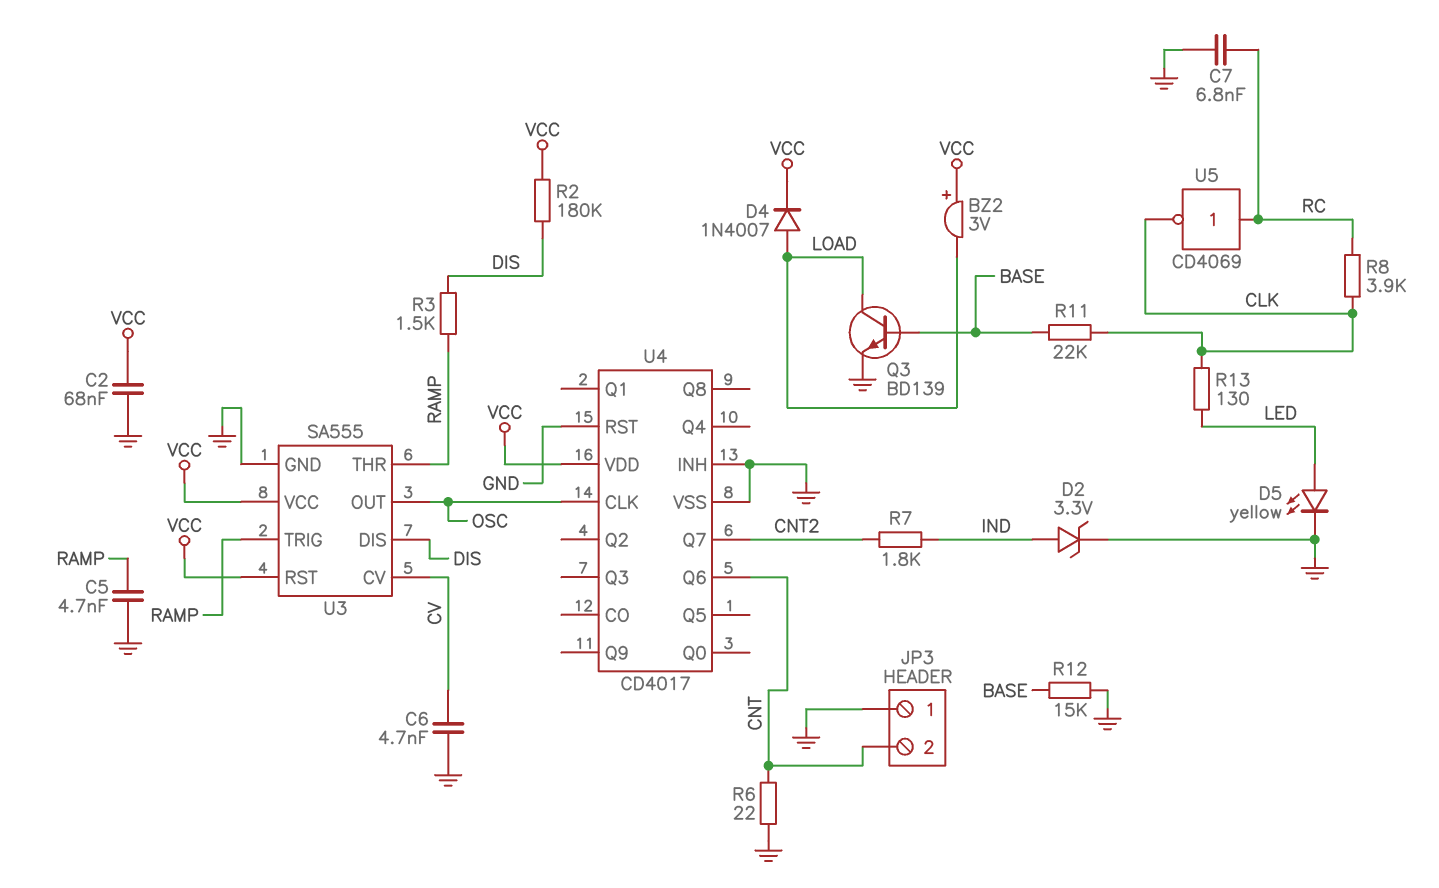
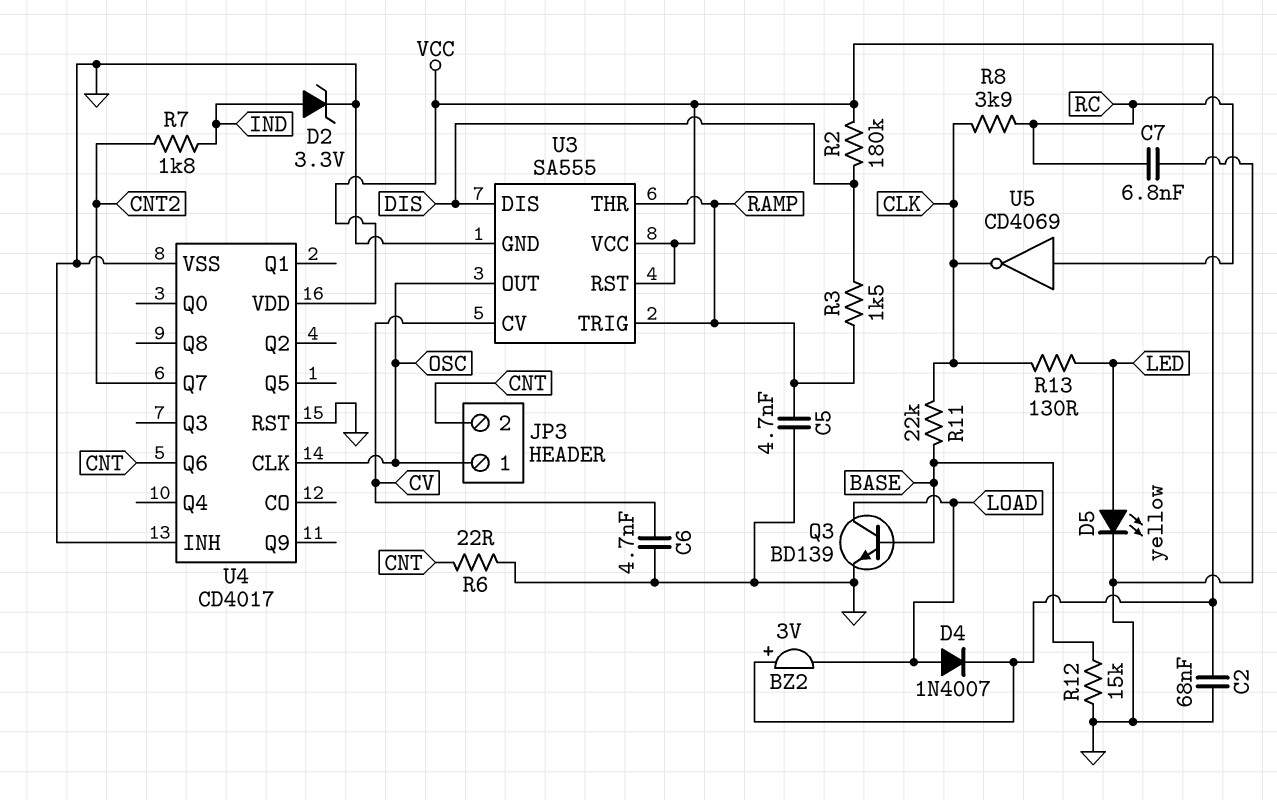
JP3 pin 1: GND -> OSC

